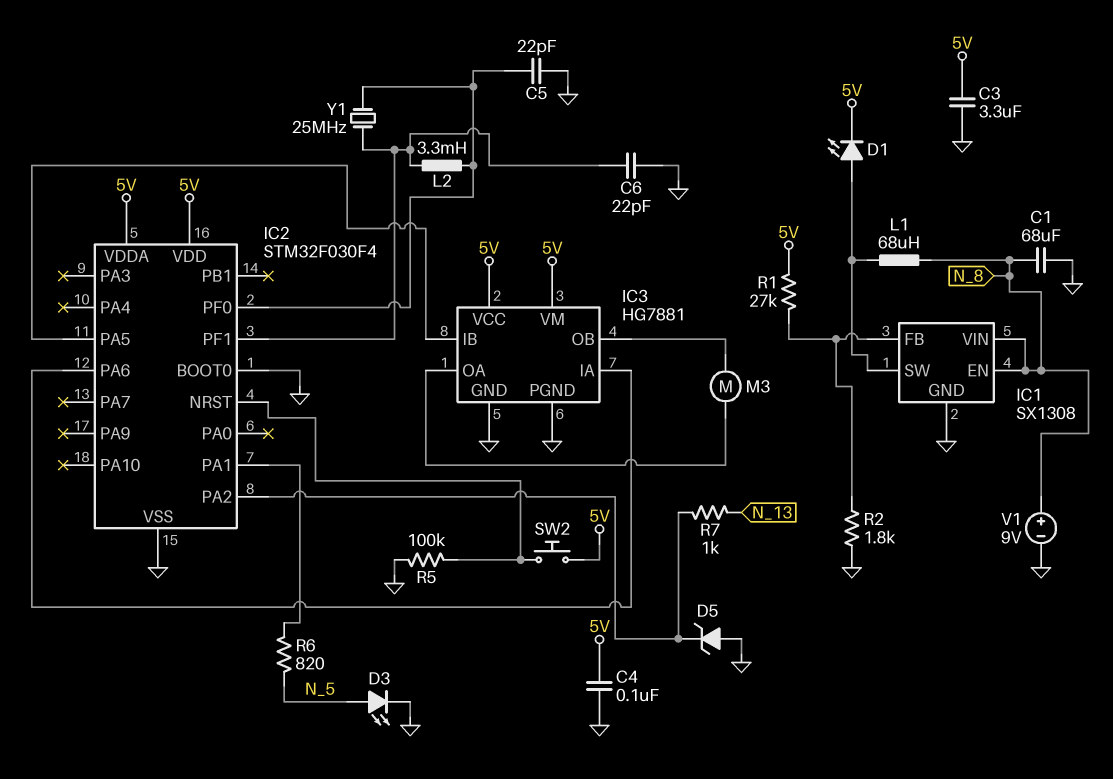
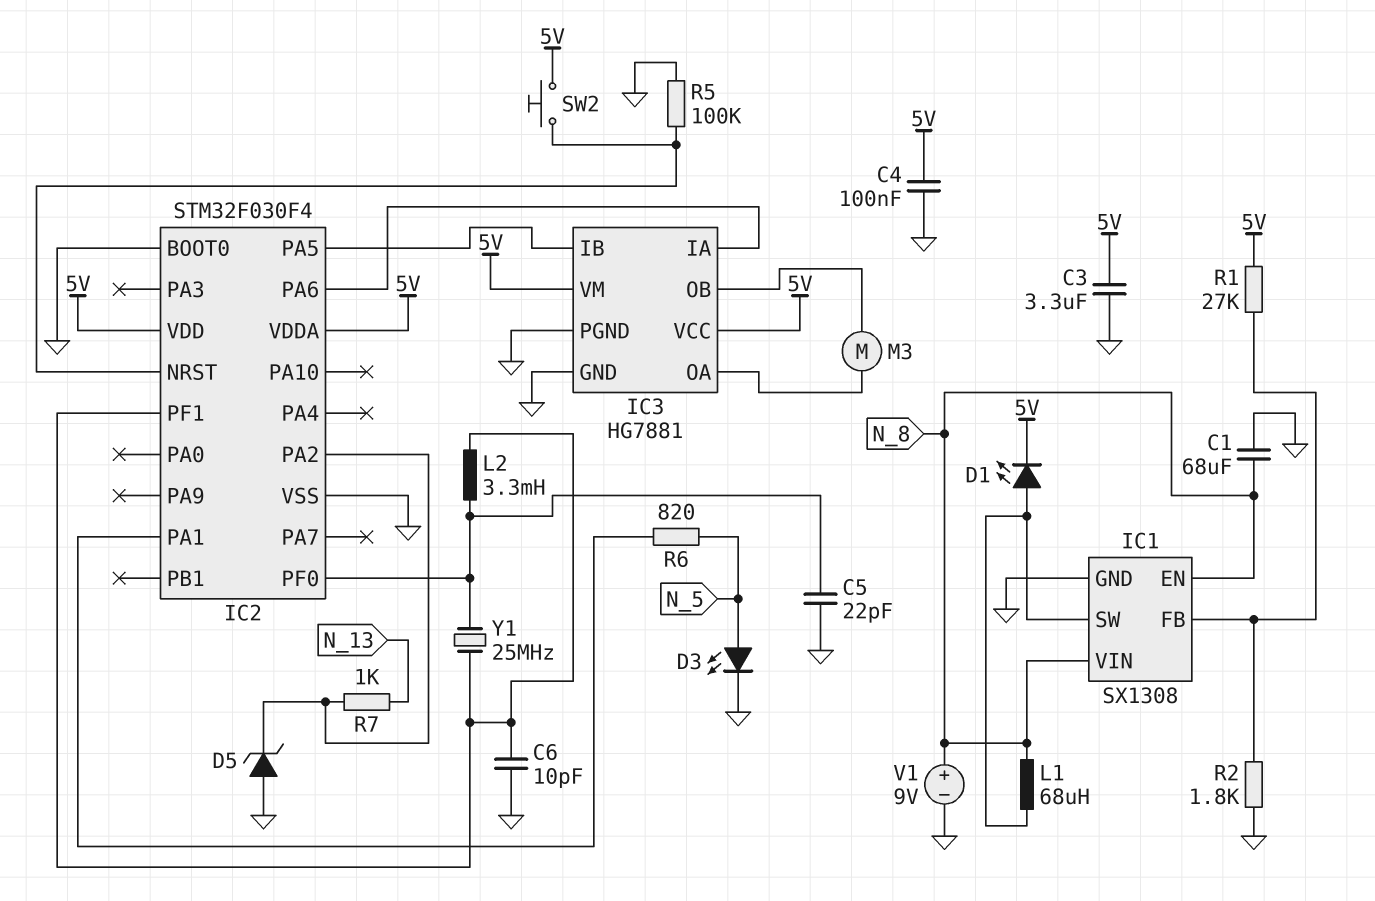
C6: 22pF (GND, IC2/PF1) -> 10pF (GND, IC2/PF1)

